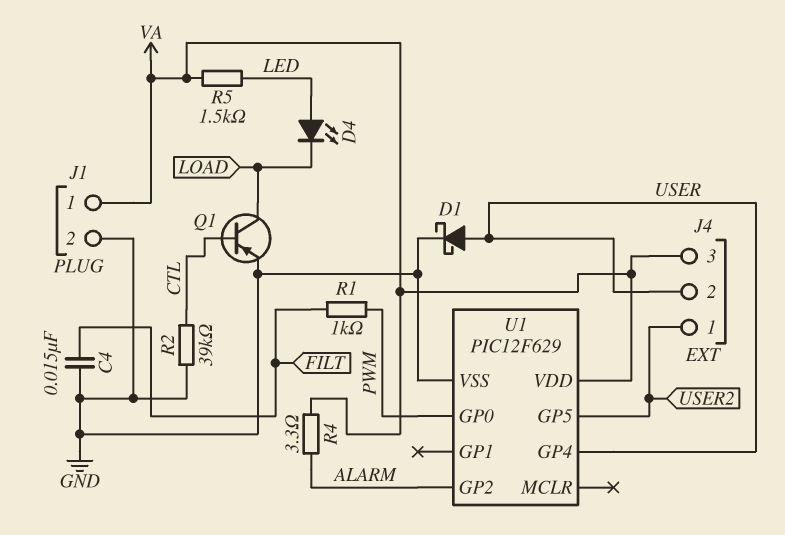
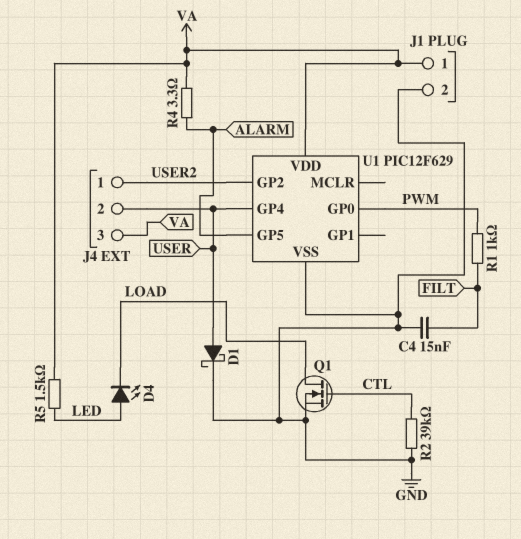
Q1: PNP (B CTL, C LOAD, E GND) -> NMOS (G CTL, D LOAD, S GND)
U1 pin GP2: ALARM -> USER2
U1 pin GP5: USER2 -> ALARM

